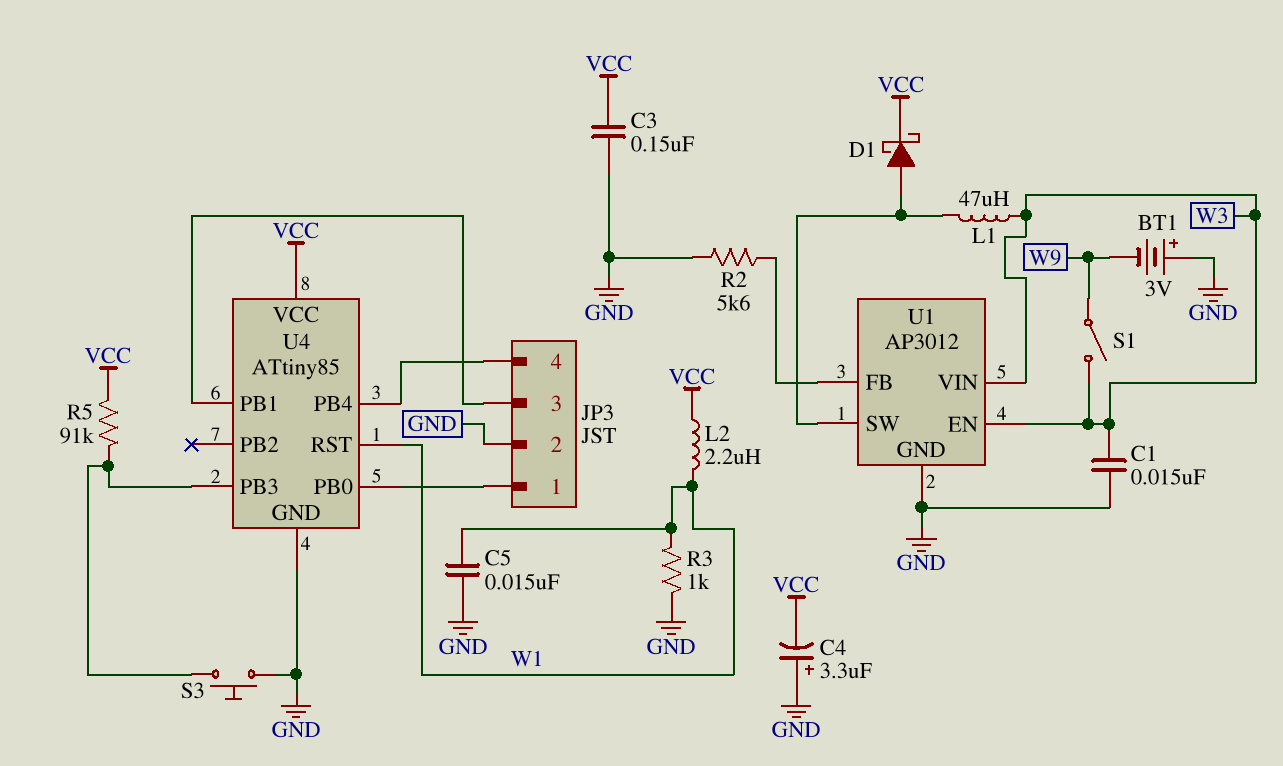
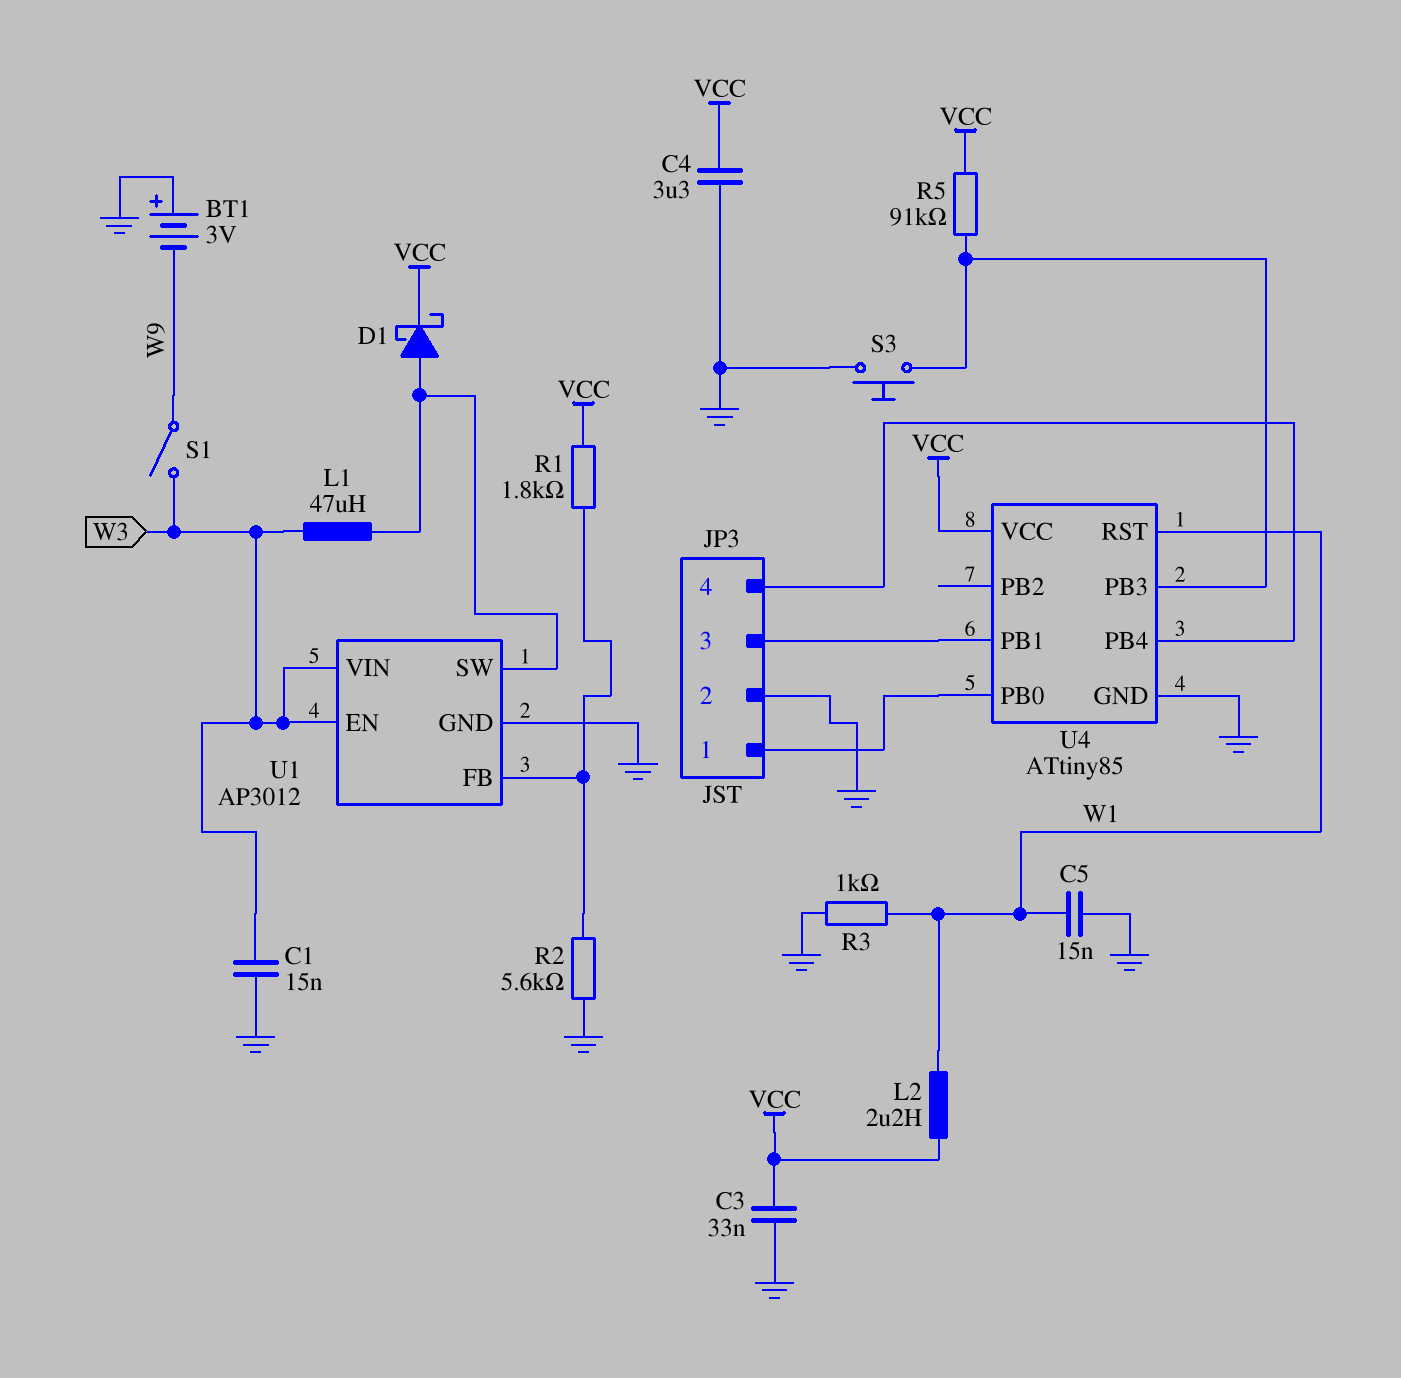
C3: 150nF (GND, VCC) -> 33nF (GND, VCC)
C4: 3.3uF (plus GND, minus VCC) -> 3.3uF (GND, VCC)
R1: none -> 1.8k (U1/FB, VCC)

